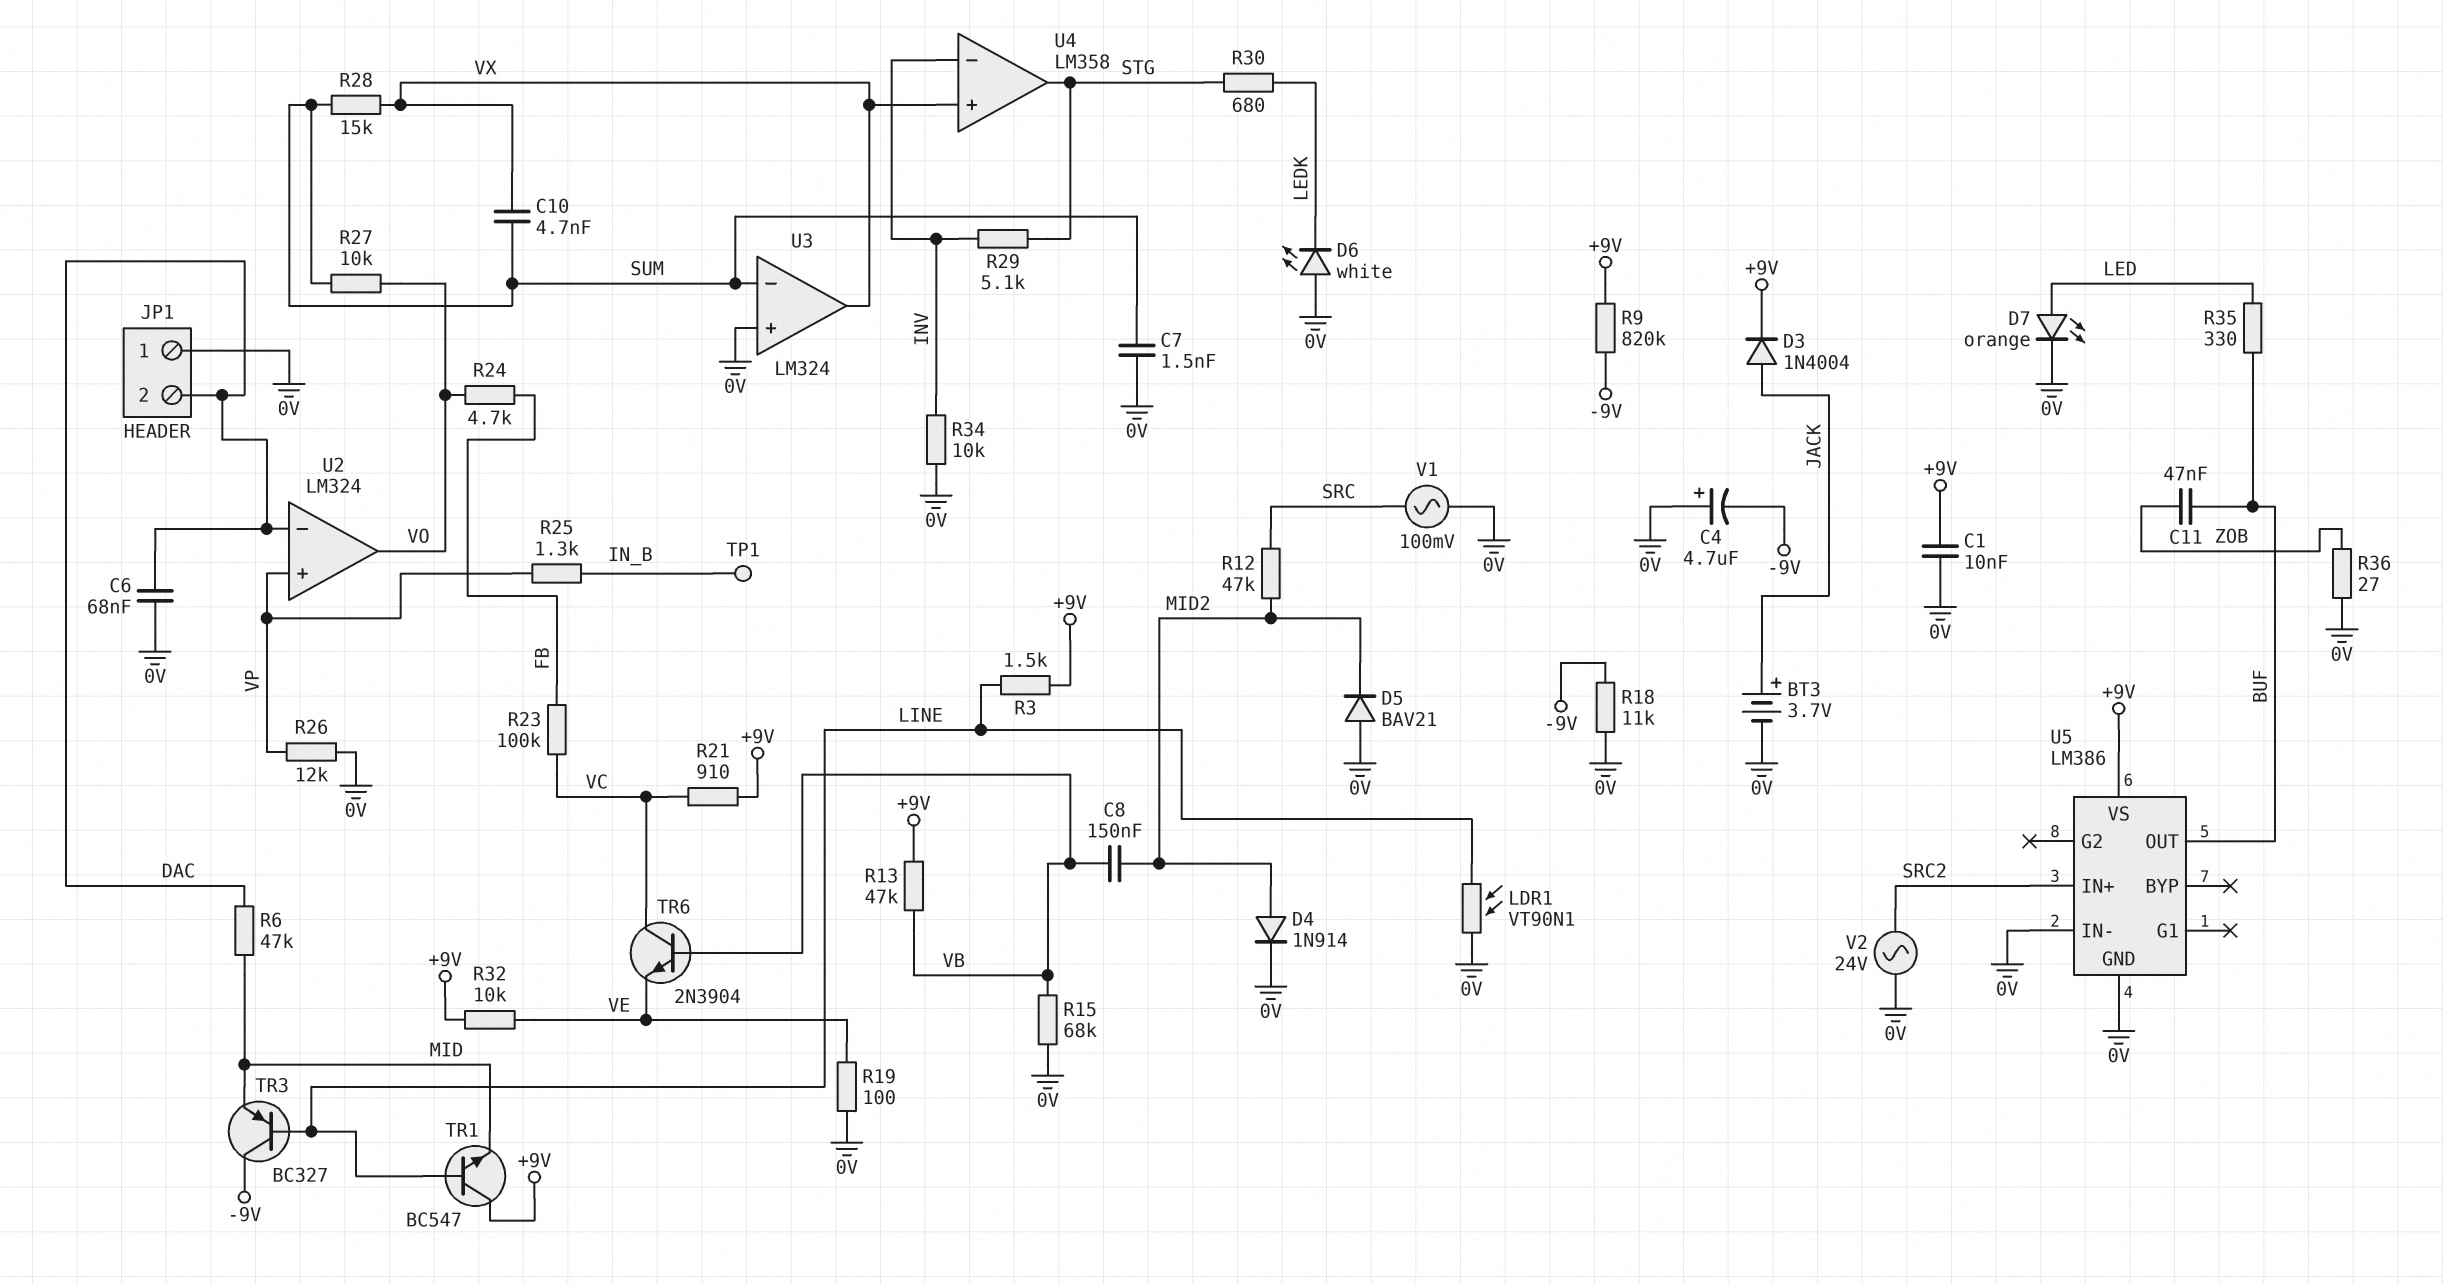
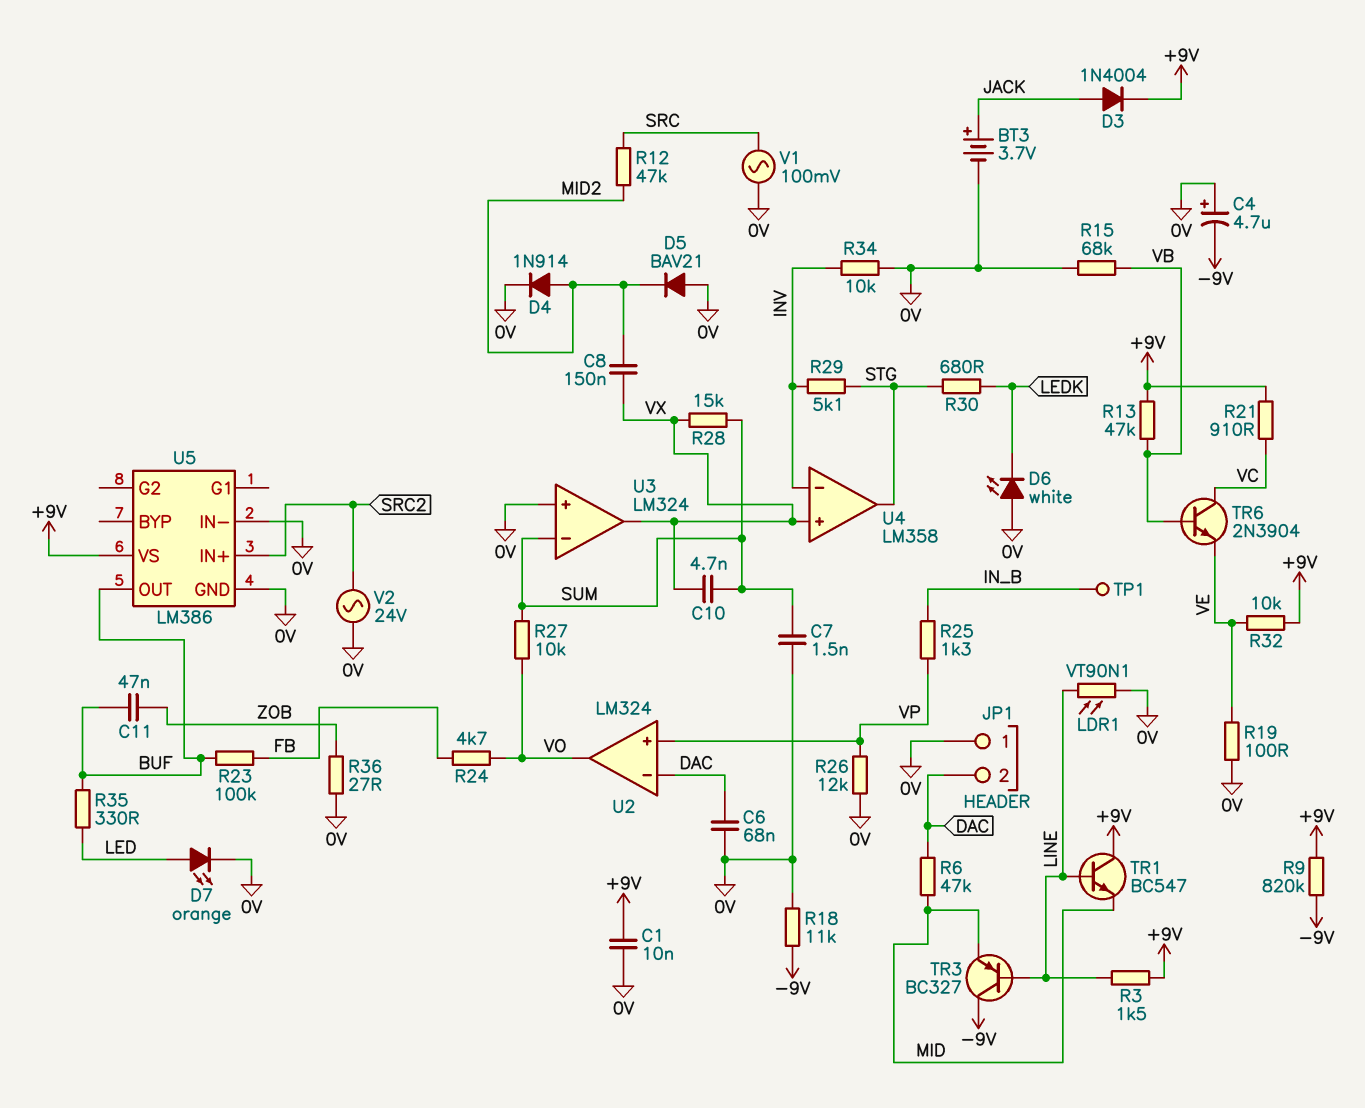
C8: 150nF (MID2, VB) -> 150nF (MID2, VX)
R23: 100k (FB, VC) -> 100k (BUF, FB)

